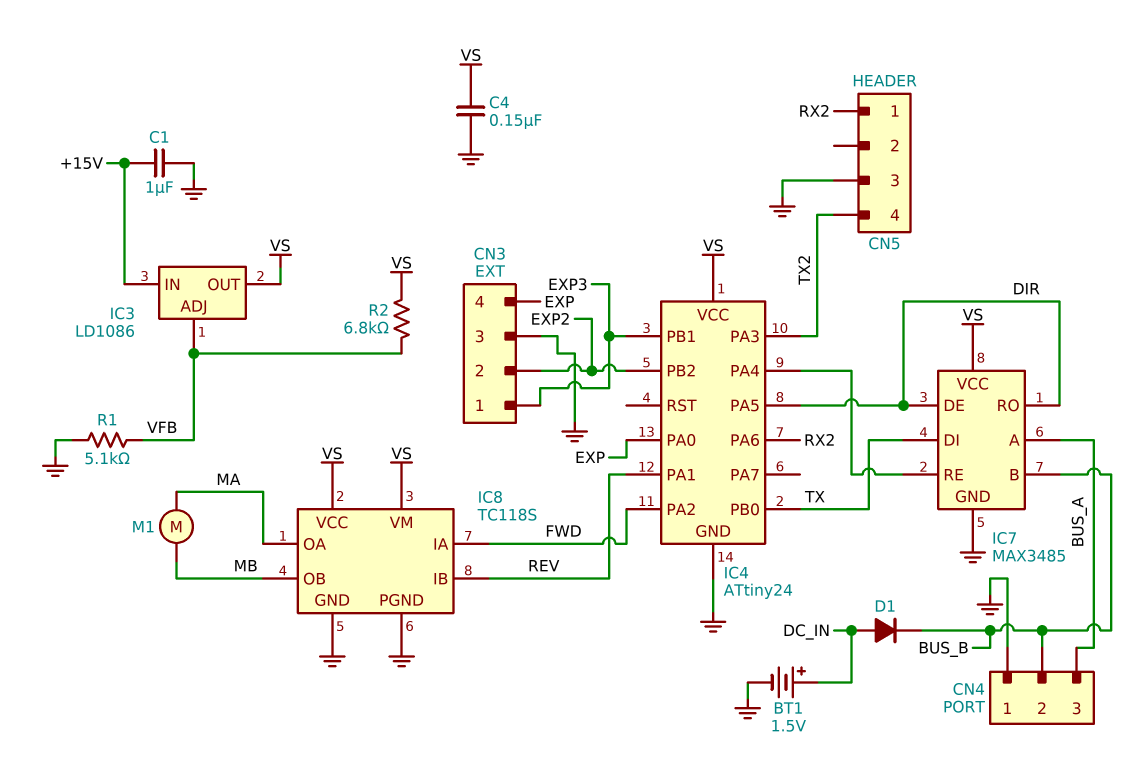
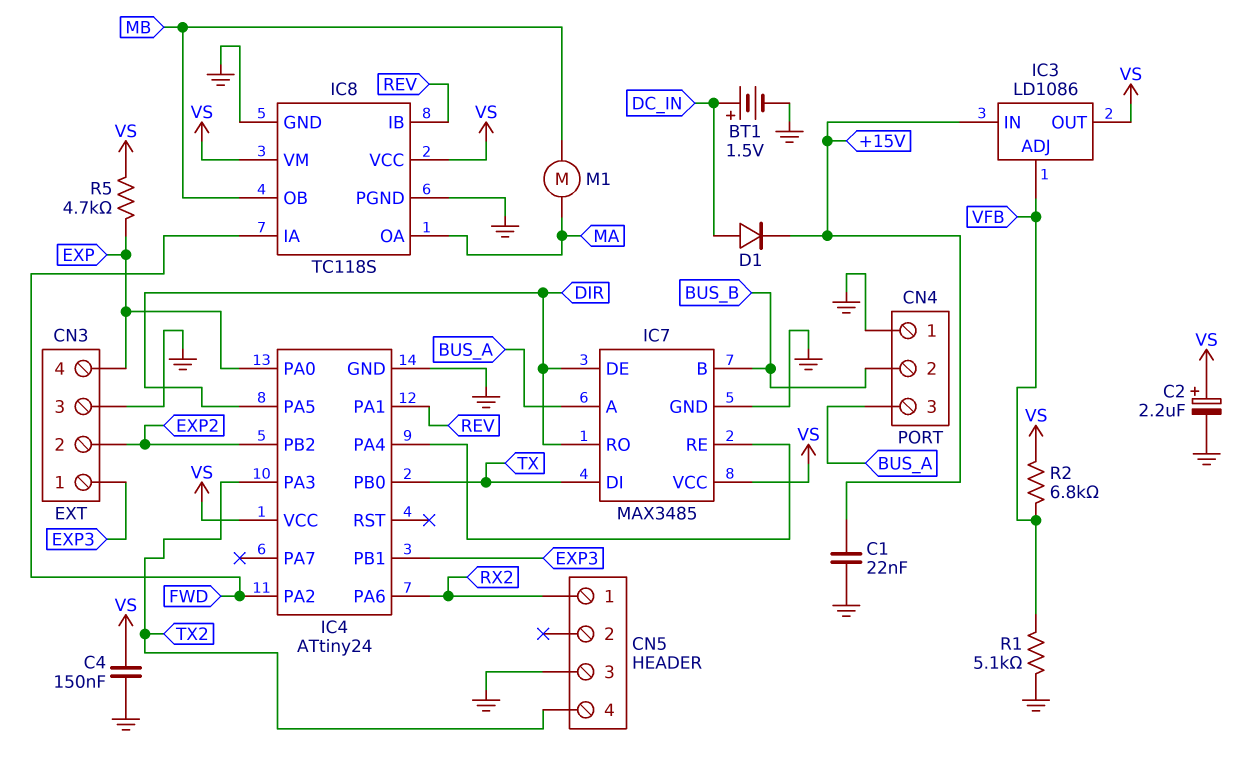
C1: 1uF (+15V, GND) -> 22nF (+15V, GND)
C2: none -> 2.2uF (plus VS, minus GND)
D1: diode (A DC_IN, K BUS_B) -> diode (A DC_IN, K +15V)
R5: none -> 4.7k (EXP, VS)

